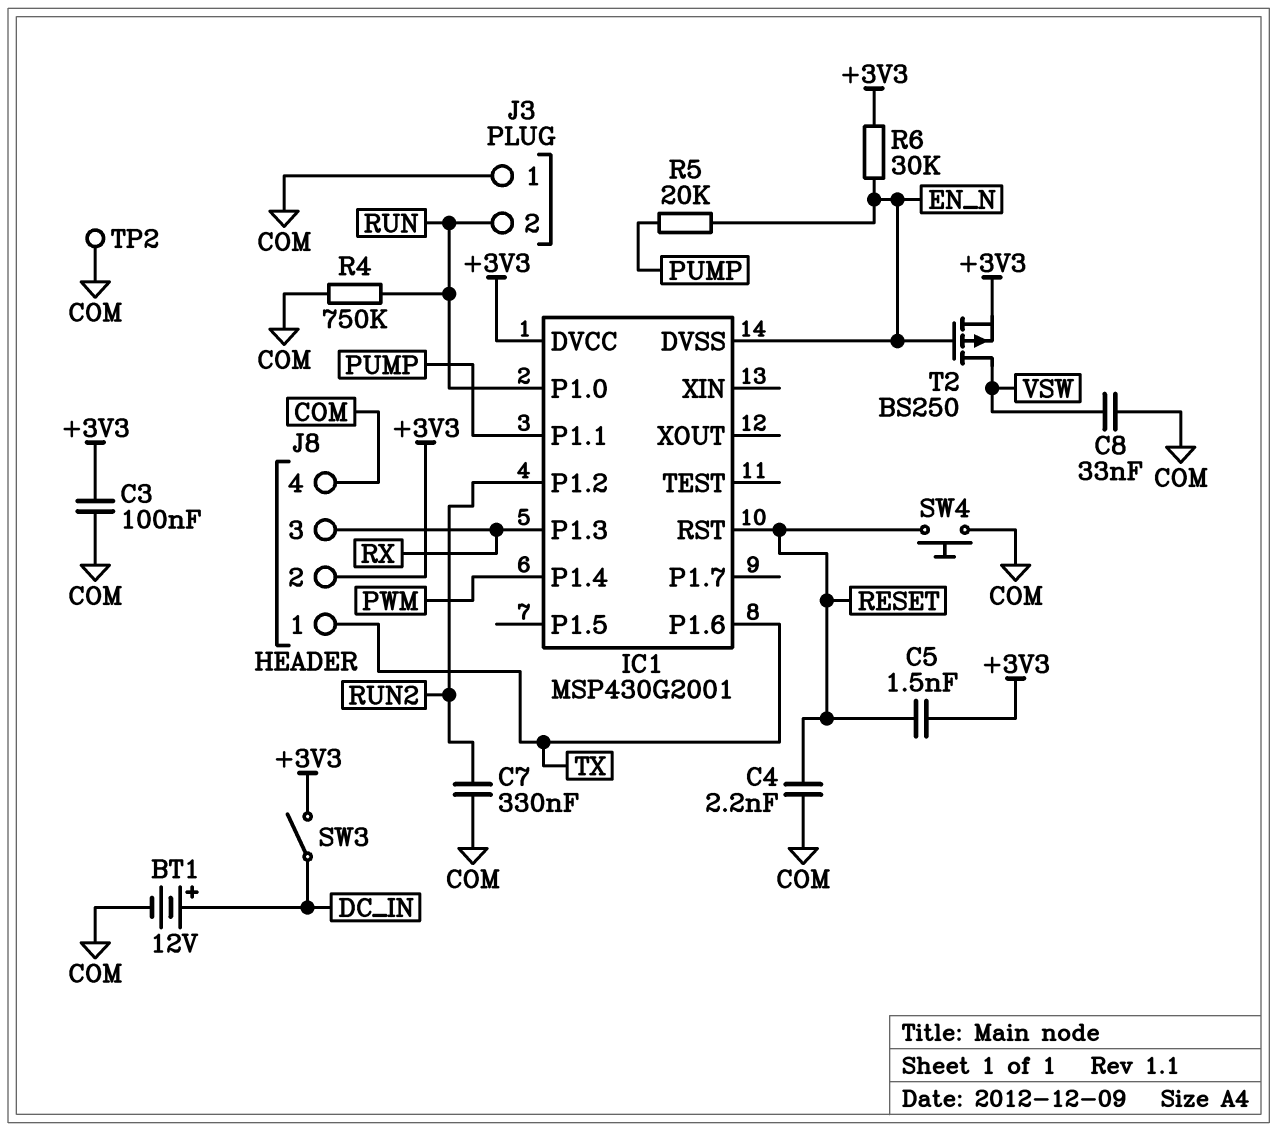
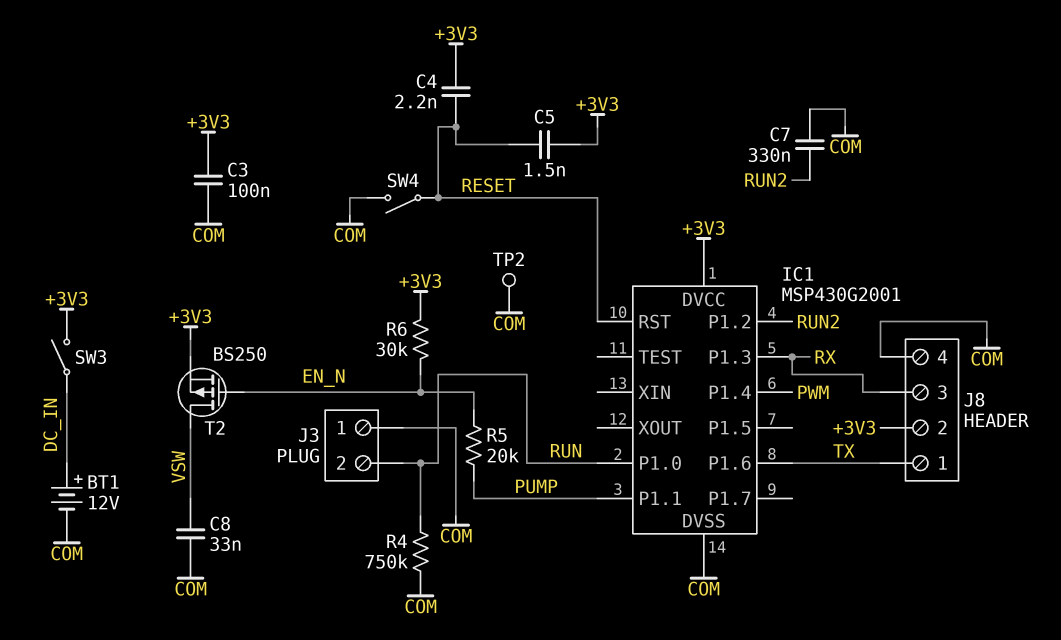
C4: 2.2nF (COM, RESET) -> 2.2nF (+3V3, RESET)
IC1 pin DVSS: EN_N -> COM
SW4: button (COM, RESET) -> switch (COM, RESET)

